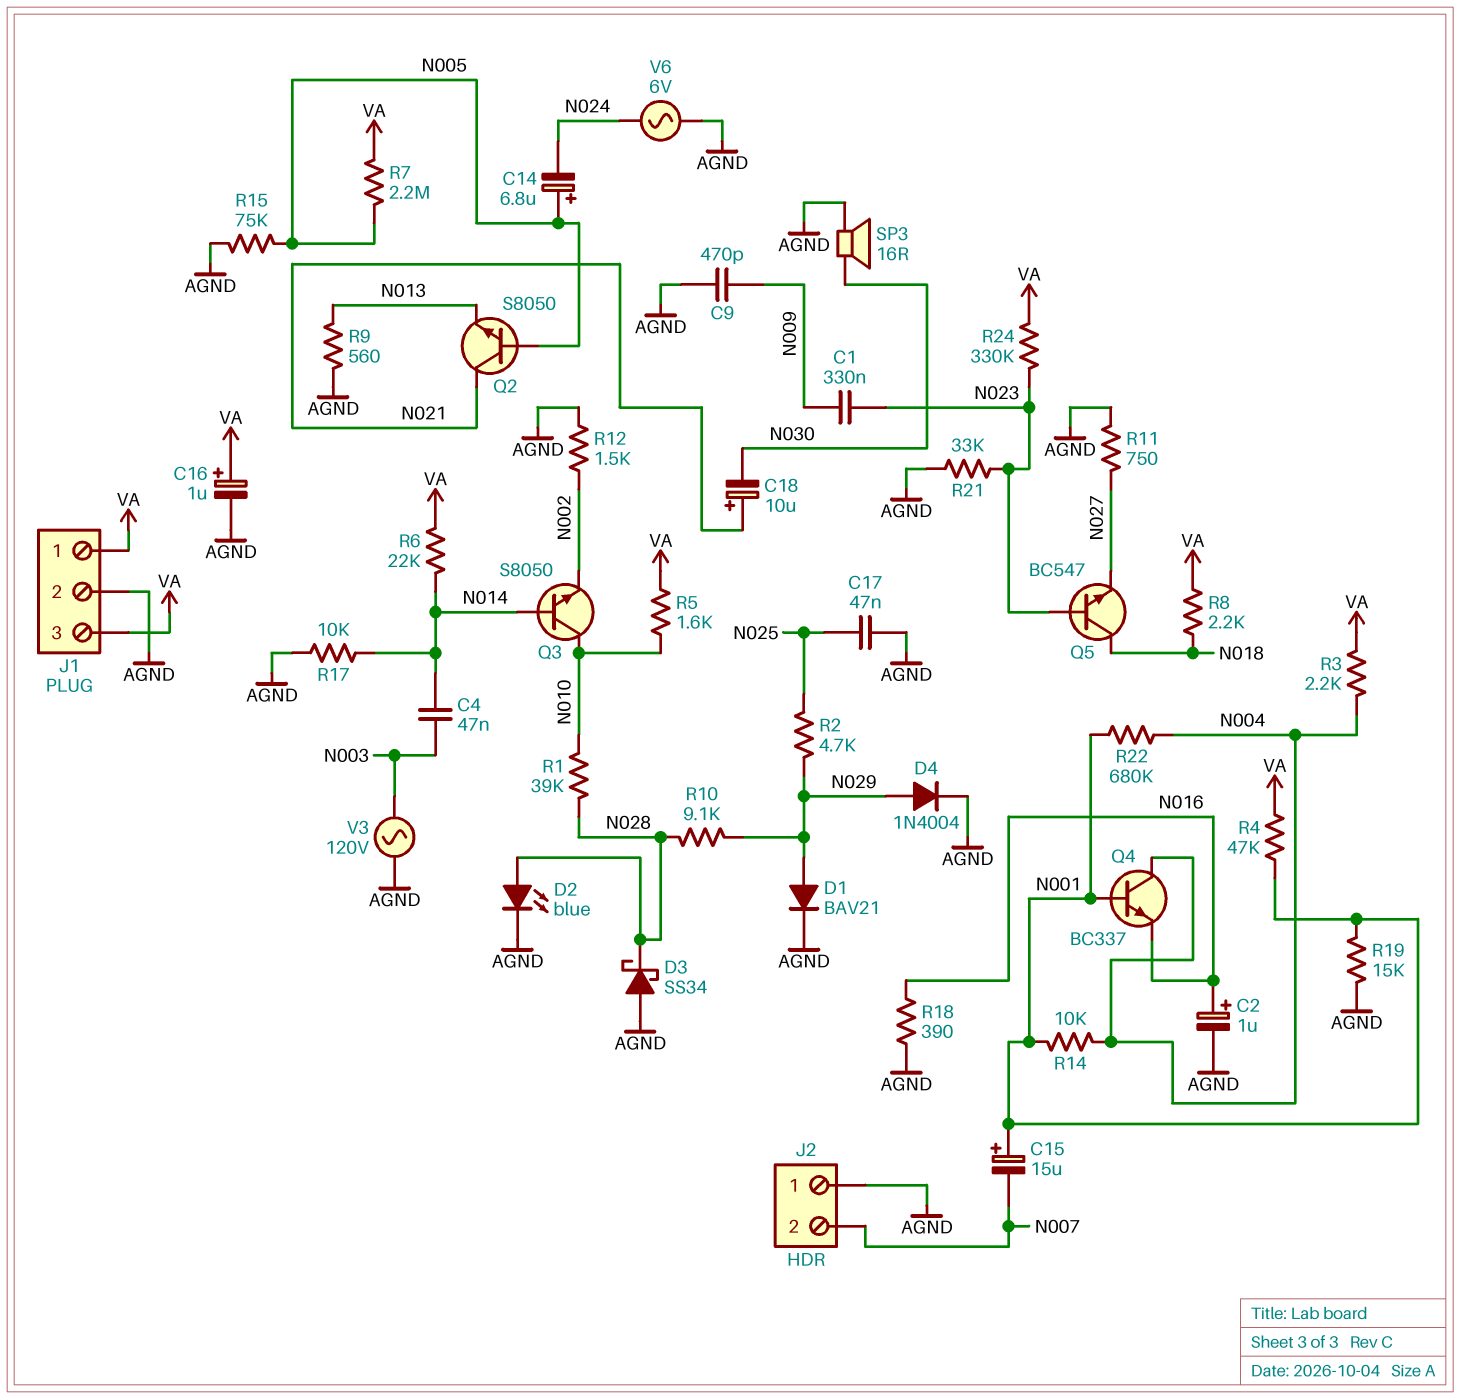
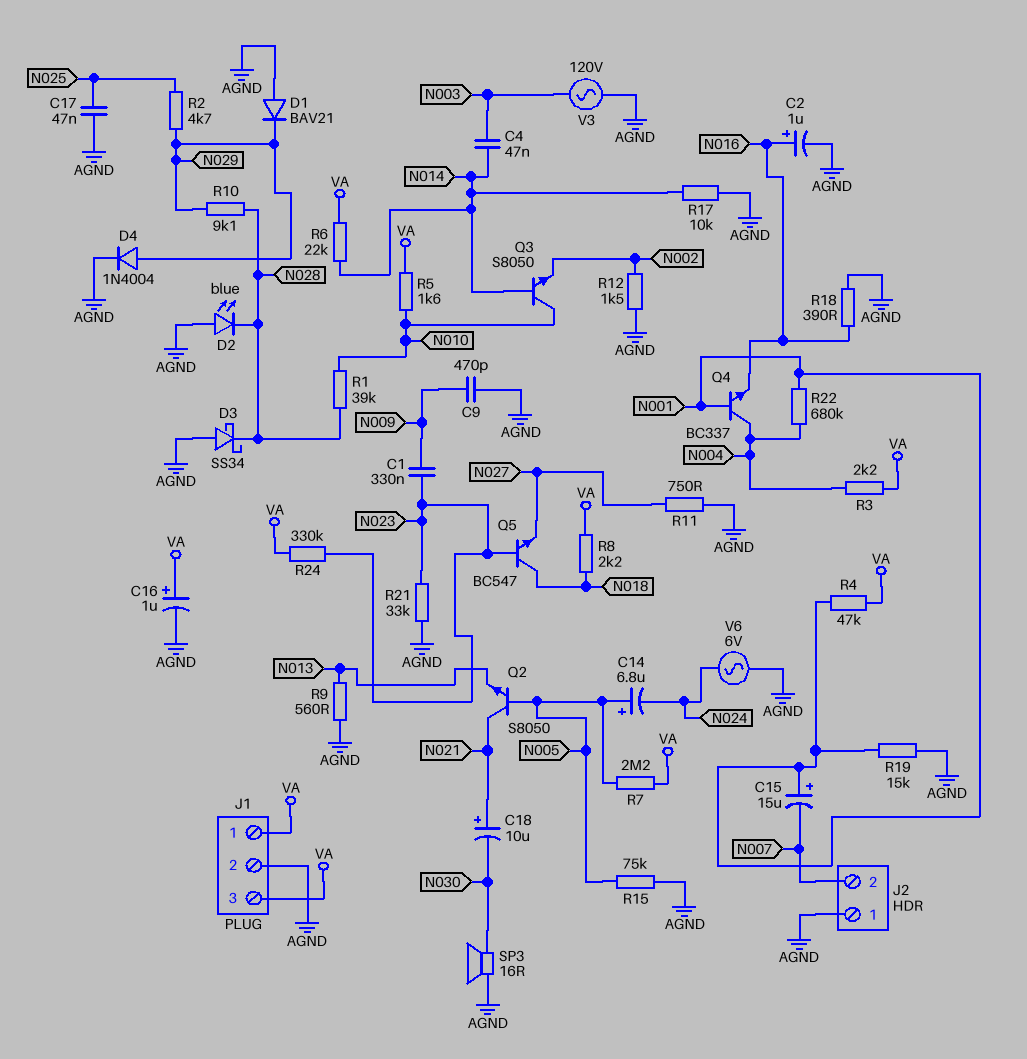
D1: diode BAV21 (A N029, K AGND) -> diode BAV21 (A AGND, K N029)
D2: LED blue (A N028, K AGND) -> LED blue (A AGND, K N028)
R14: 10k (N001, N004) -> none

